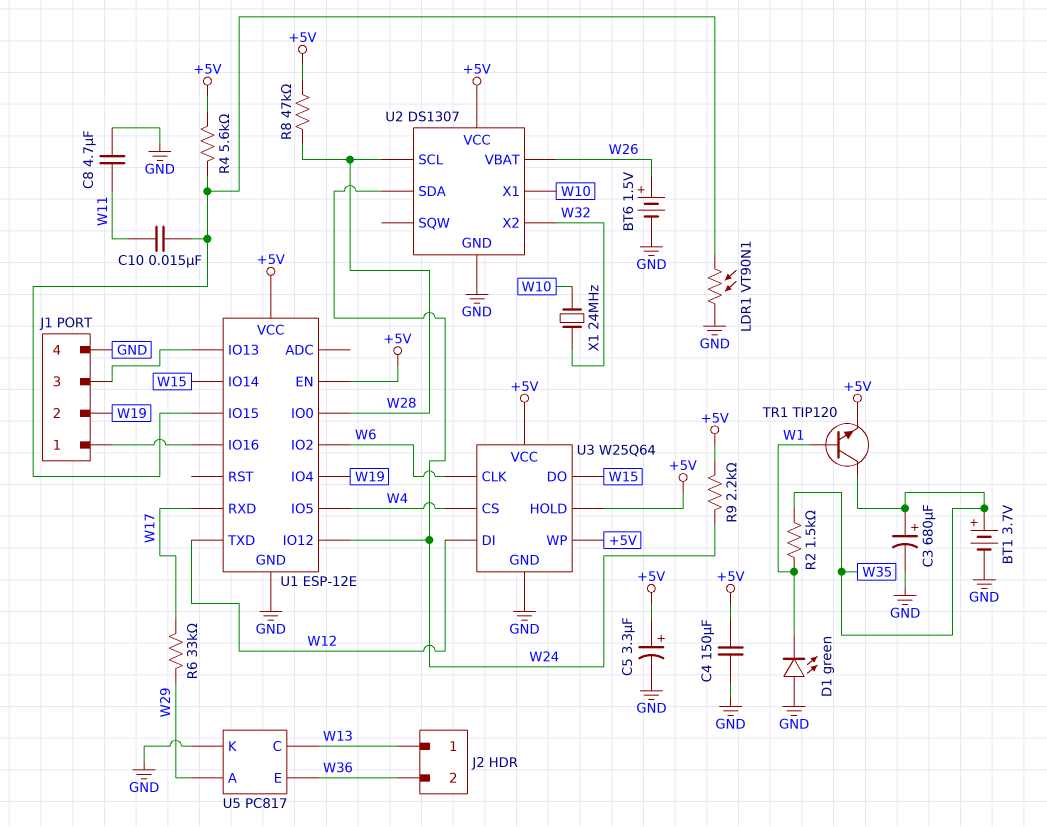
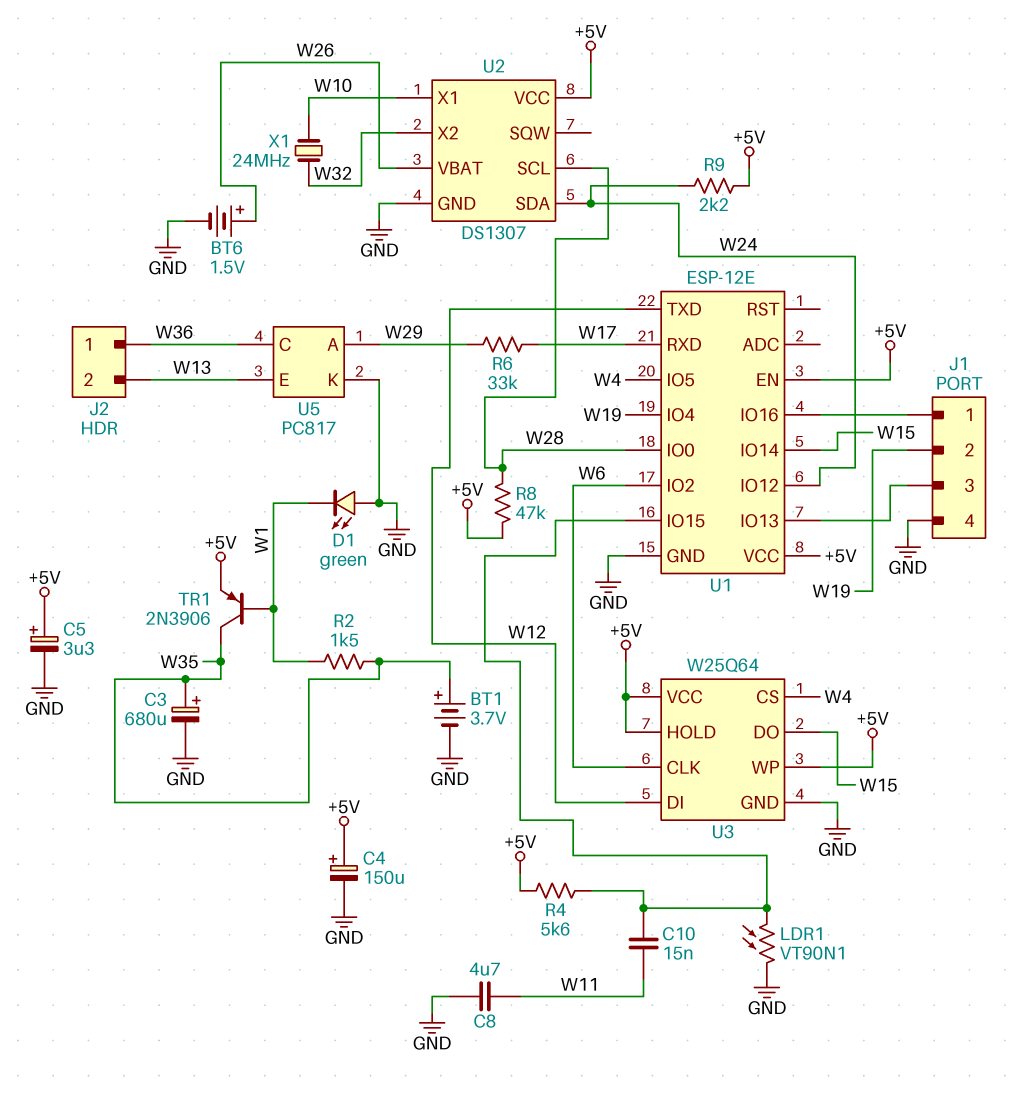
C4: 150uF (+5V, GND) -> 150uF (plus +5V, minus GND)
J2 pin 1: W13 -> W36
J2 pin 2: W36 -> W13
TR1: NPN TIP120 (B W1, C W35, E +5V) -> PNP 2N3906 (B W1, C W35, E +5V)
U5 pin C: W13 -> W36
U5 pin E: W36 -> W13

